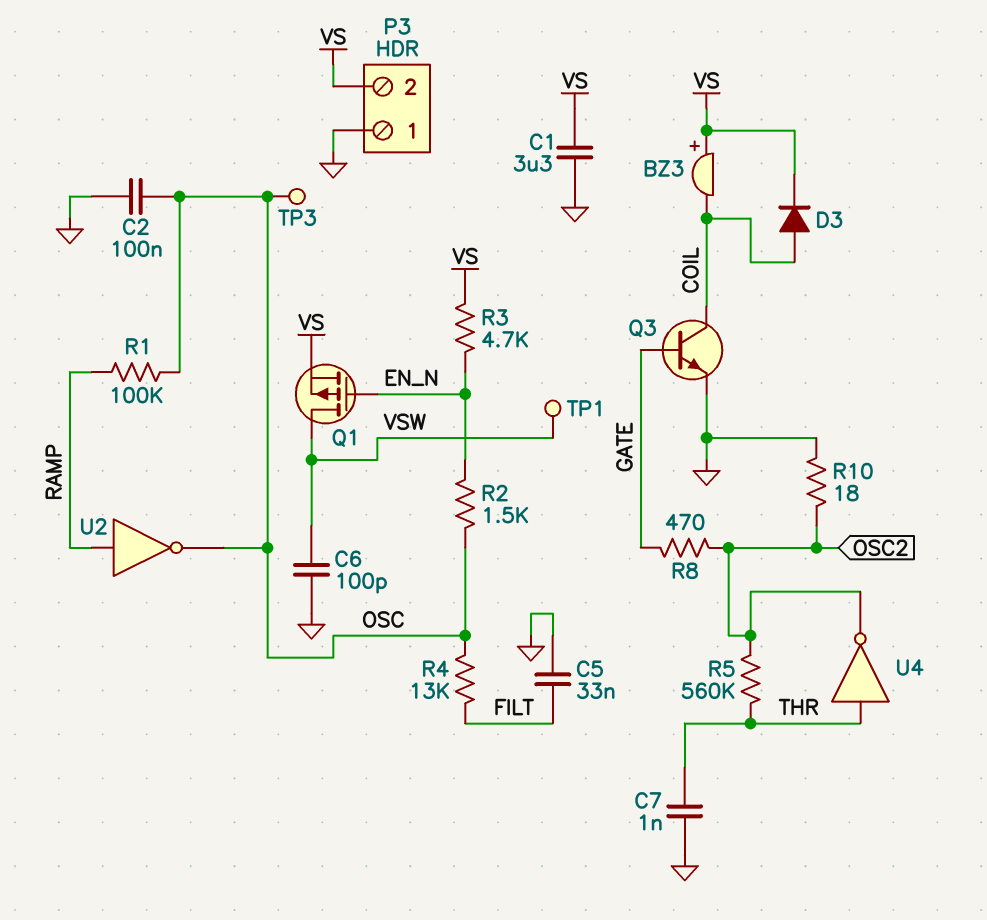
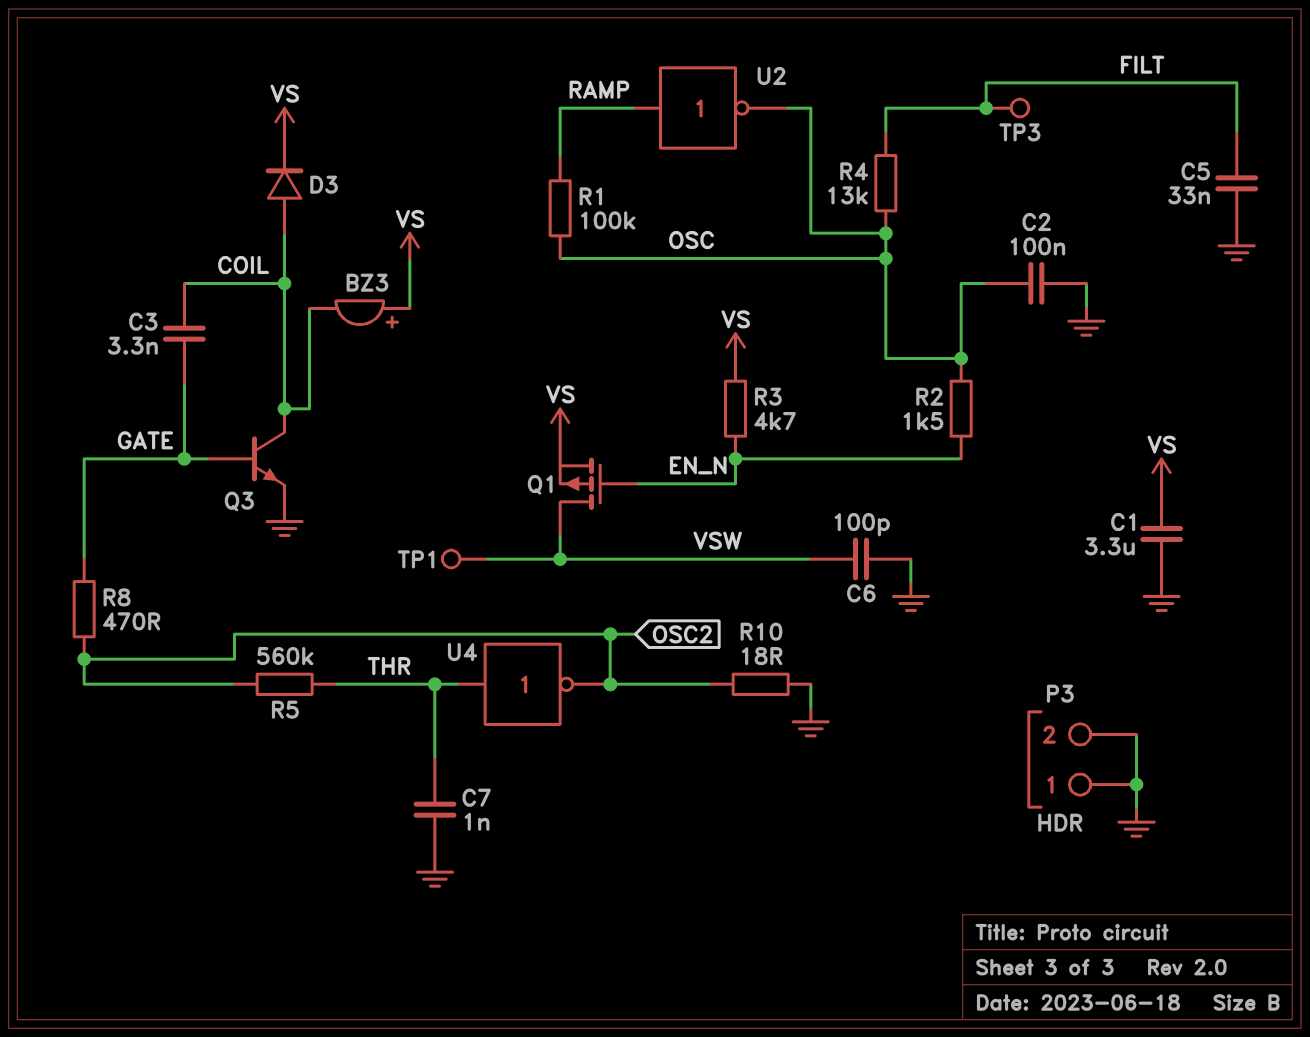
C3: none -> 3.3nF (COIL, GATE)
P3 pin 2: VS -> GND
TP3: test point (OSC) -> test point (FILT)

